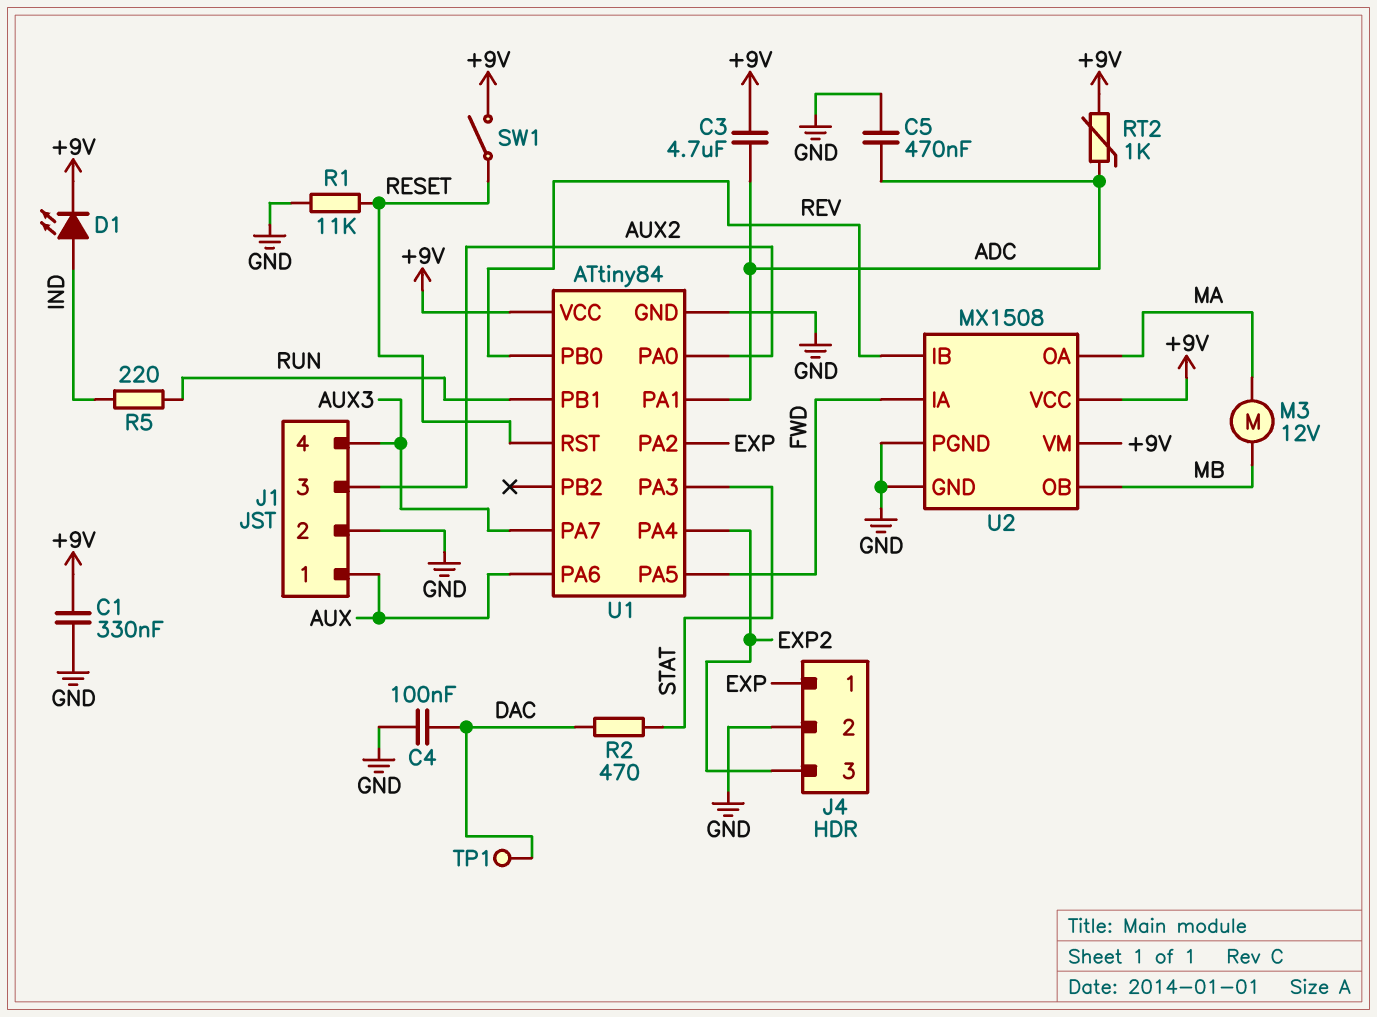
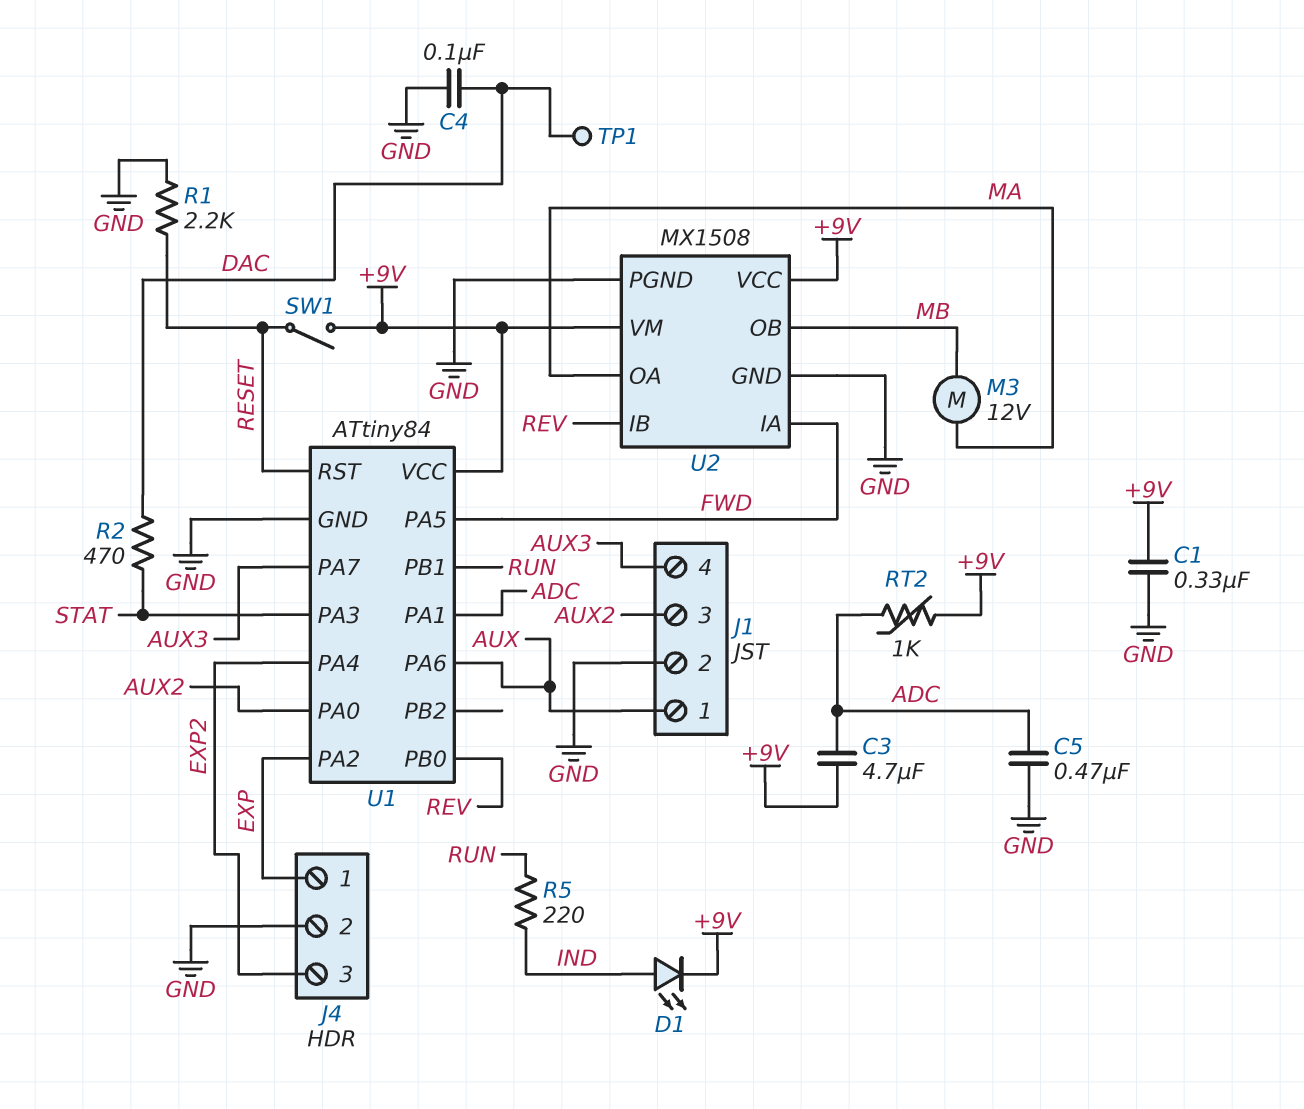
R1: 11k (GND, RESET) -> 2.2k (GND, RESET)

